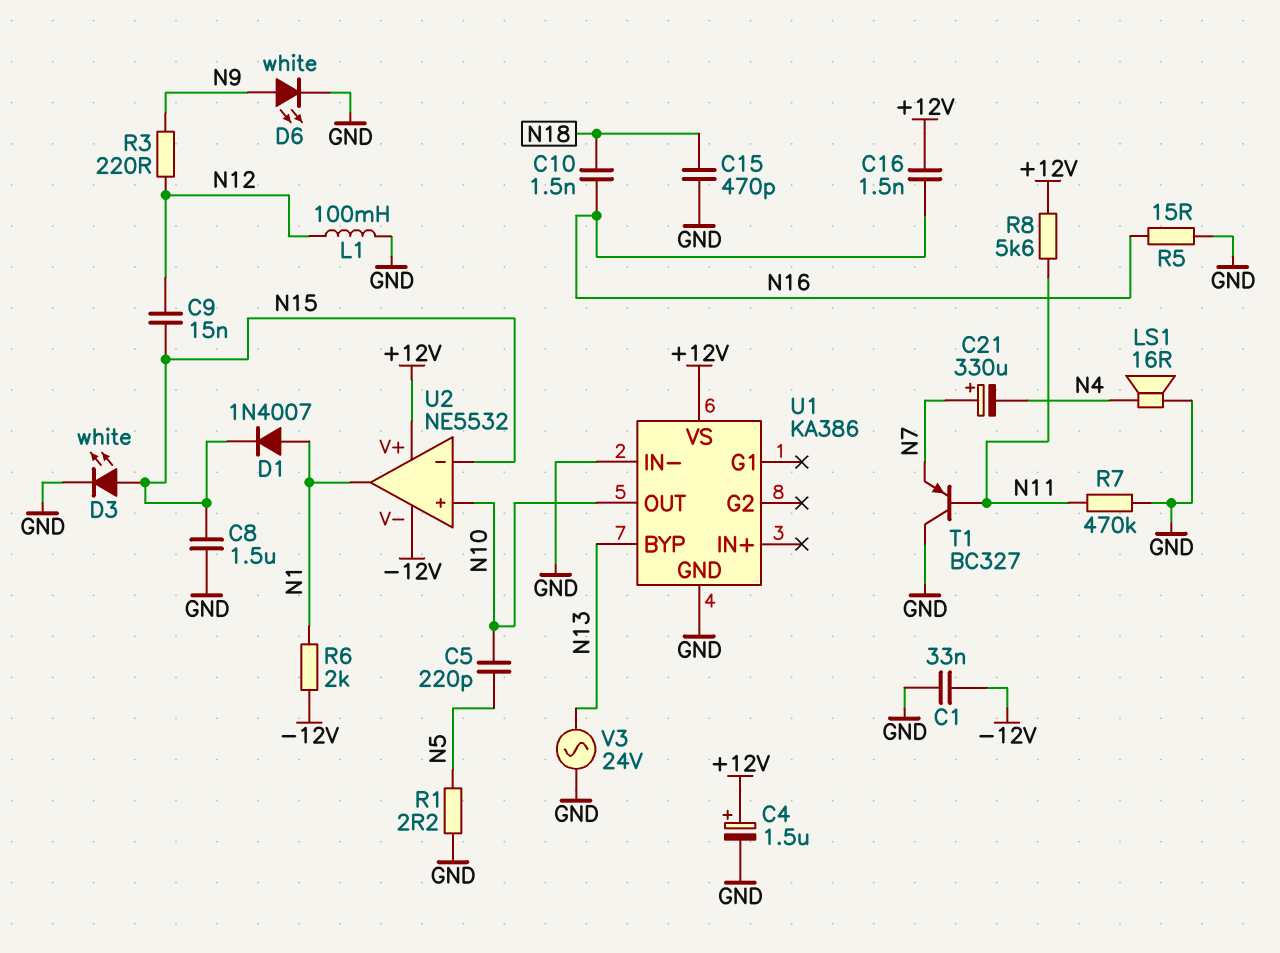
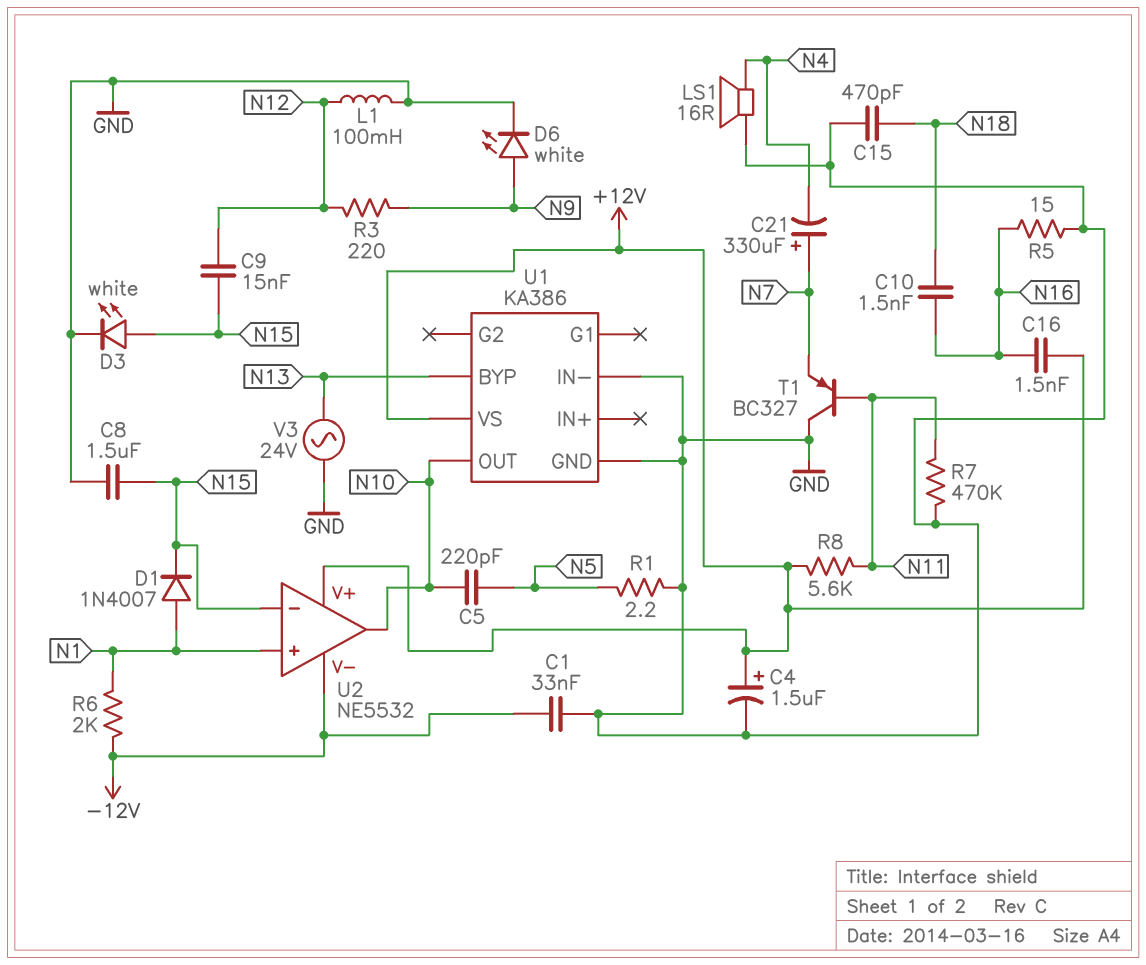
U2 pin in+: N10 -> N1
U2 pin out: N1 -> N10

